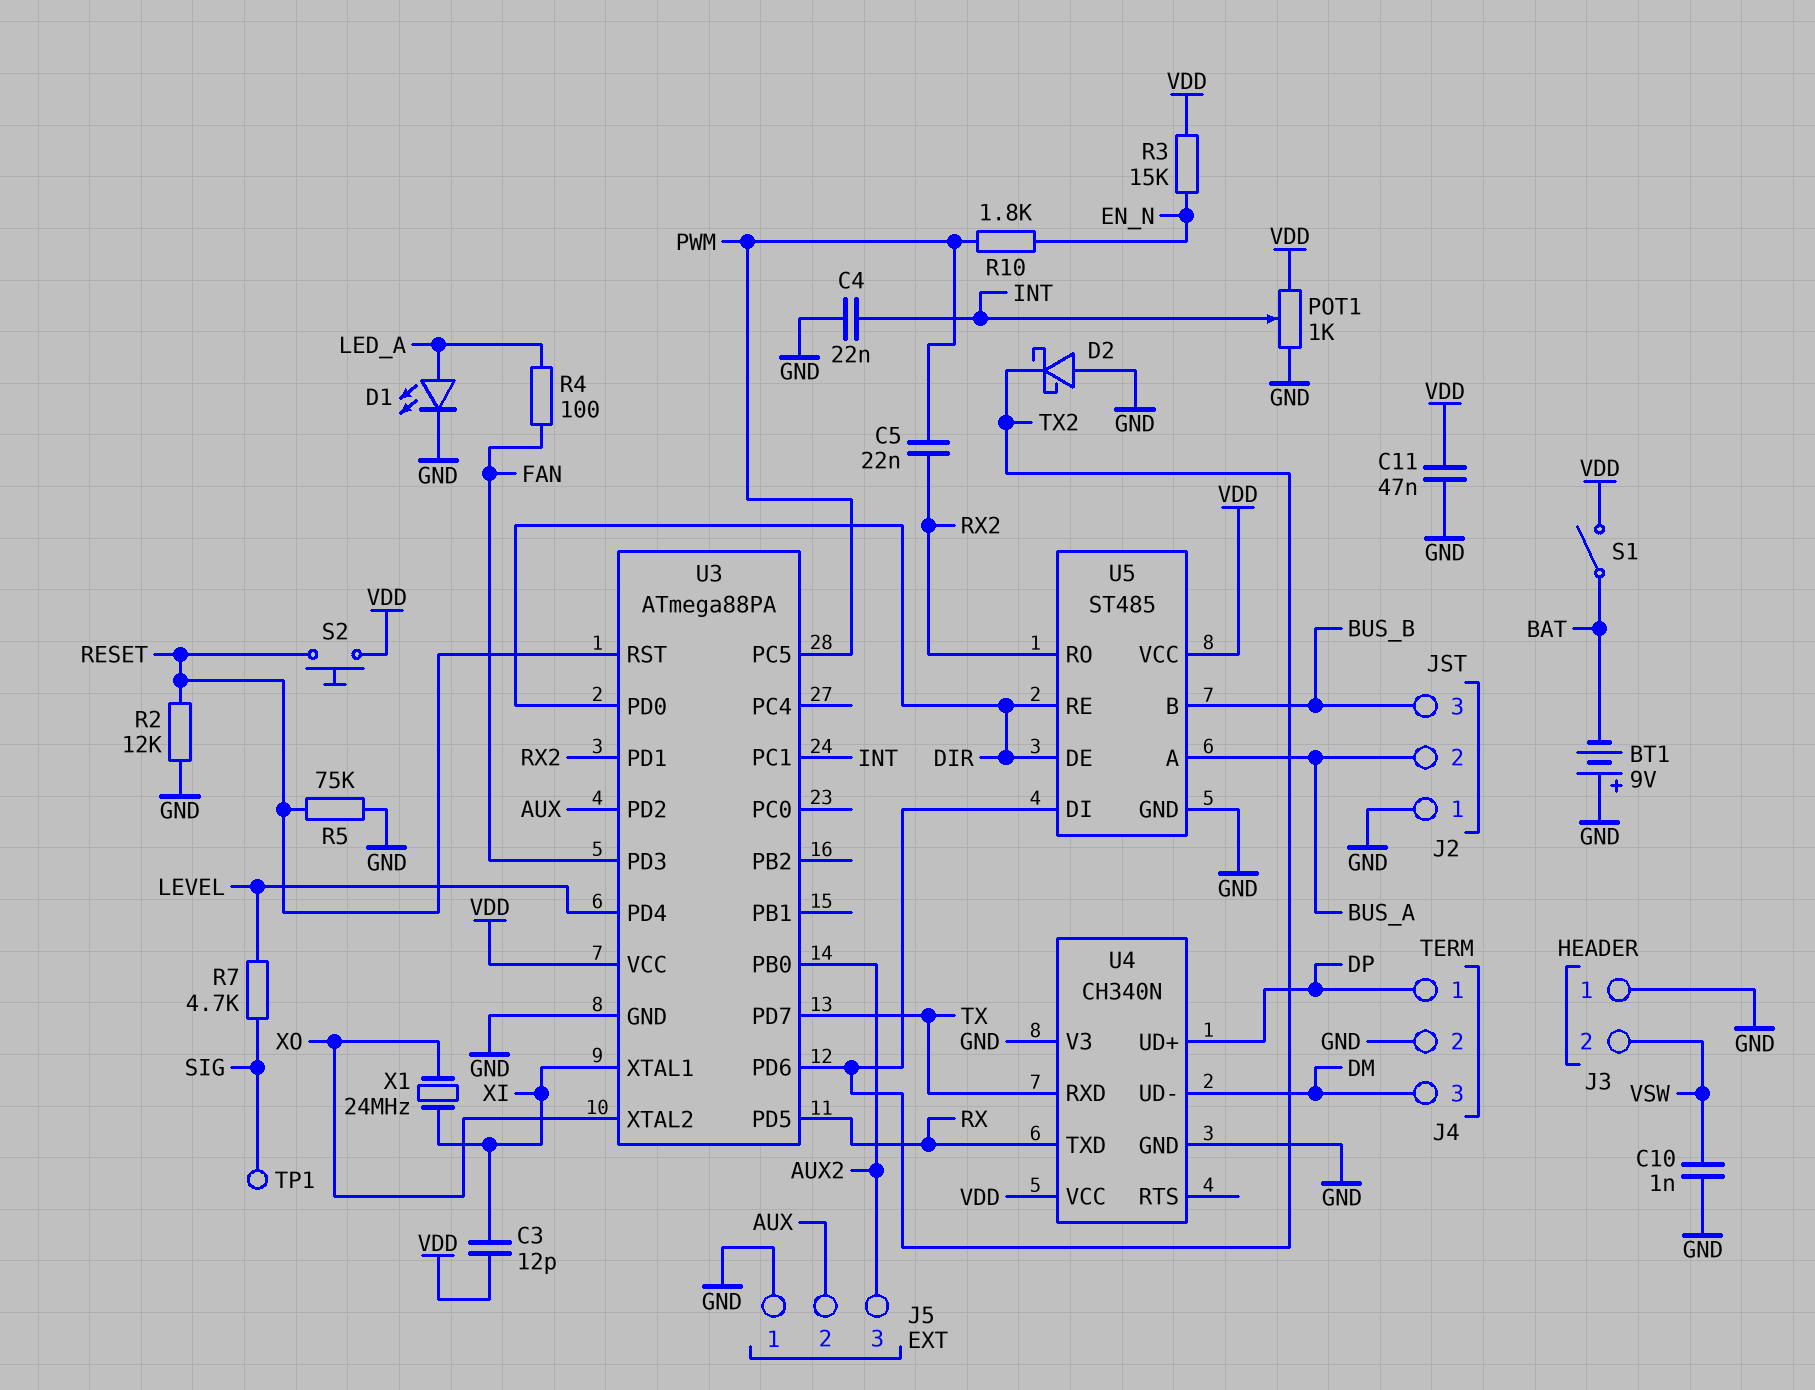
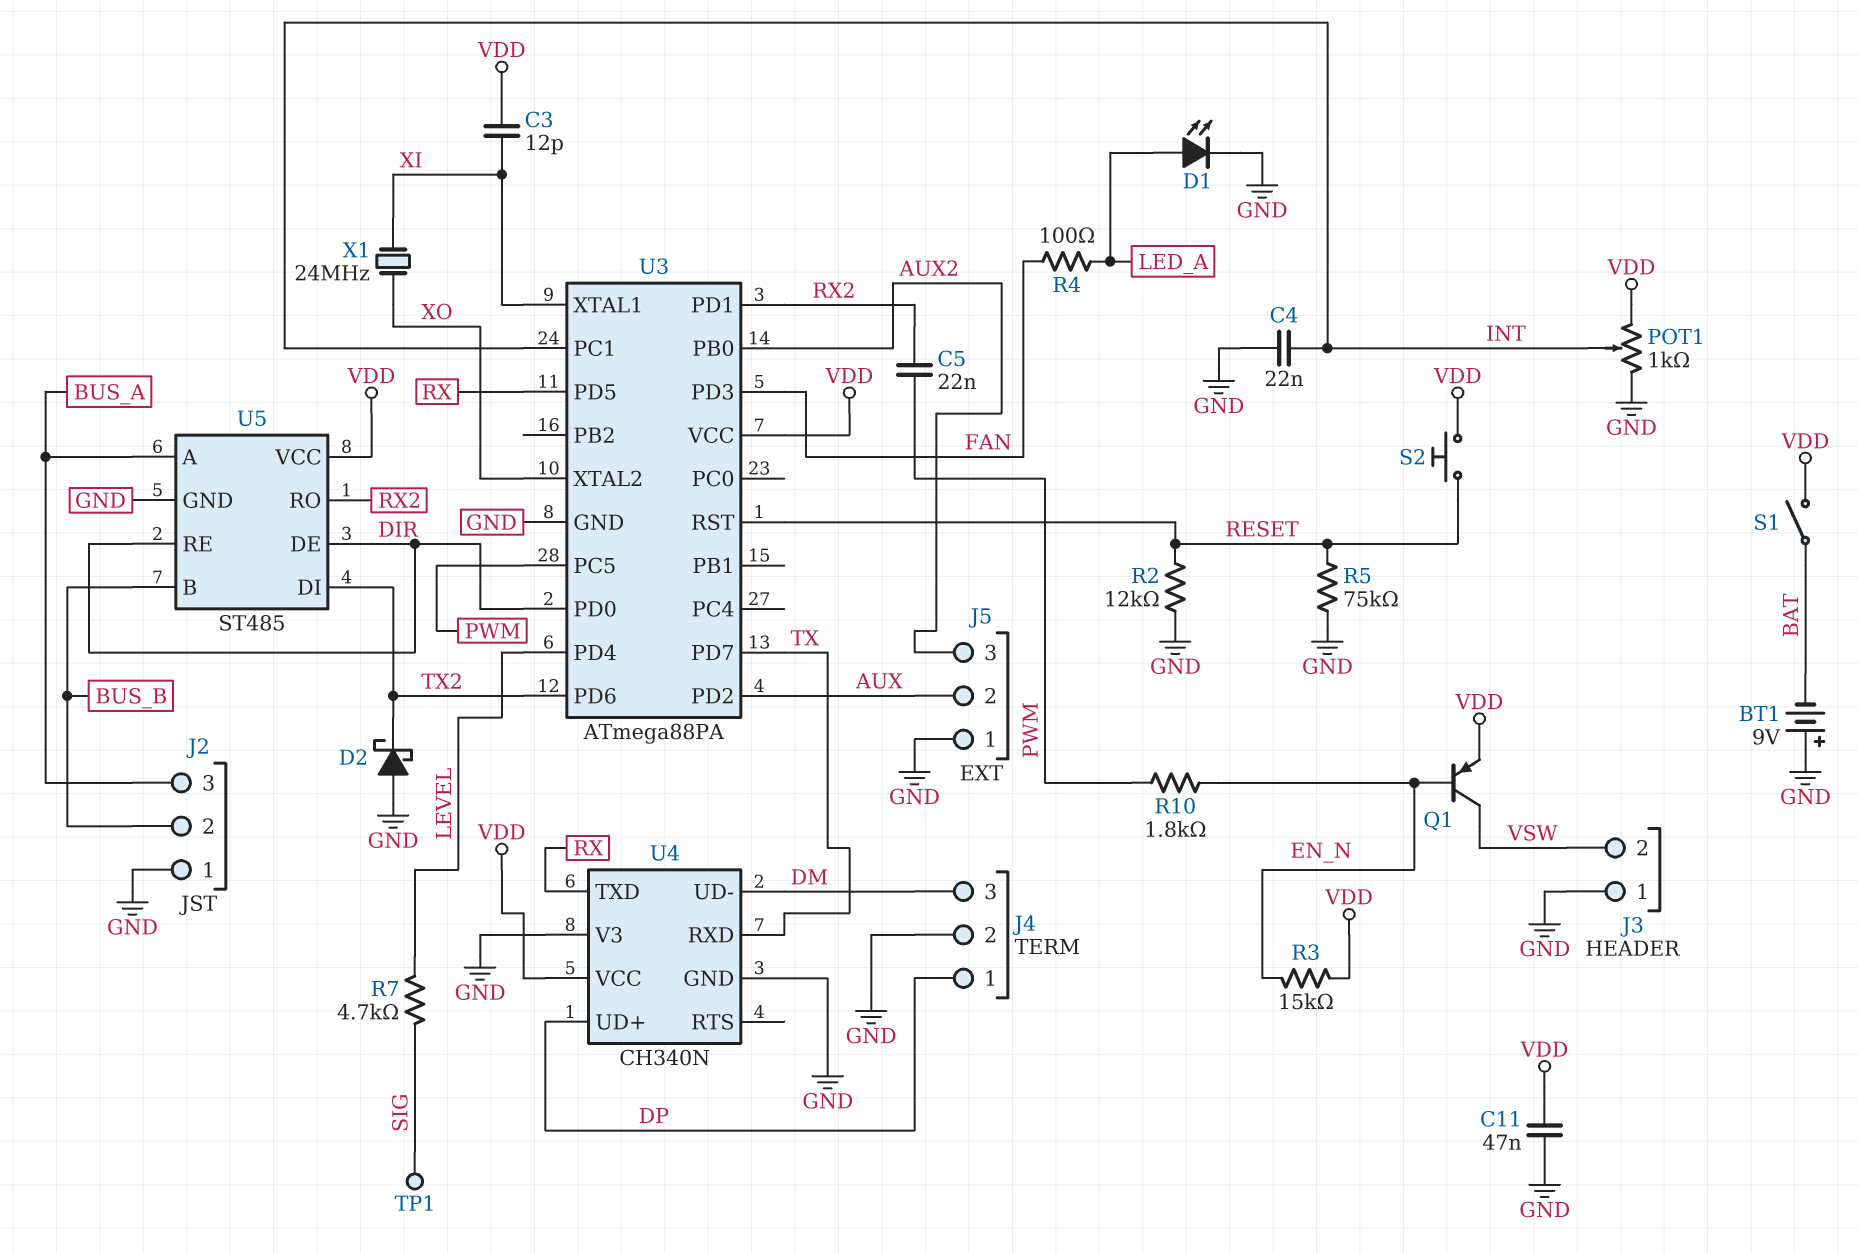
C10: 1nF (GND, VSW) -> none
J2 pin 2: BUS_A -> BUS_B
J2 pin 3: BUS_B -> BUS_A
Q1: none -> PNP (B EN_N, C VSW, E VDD)

